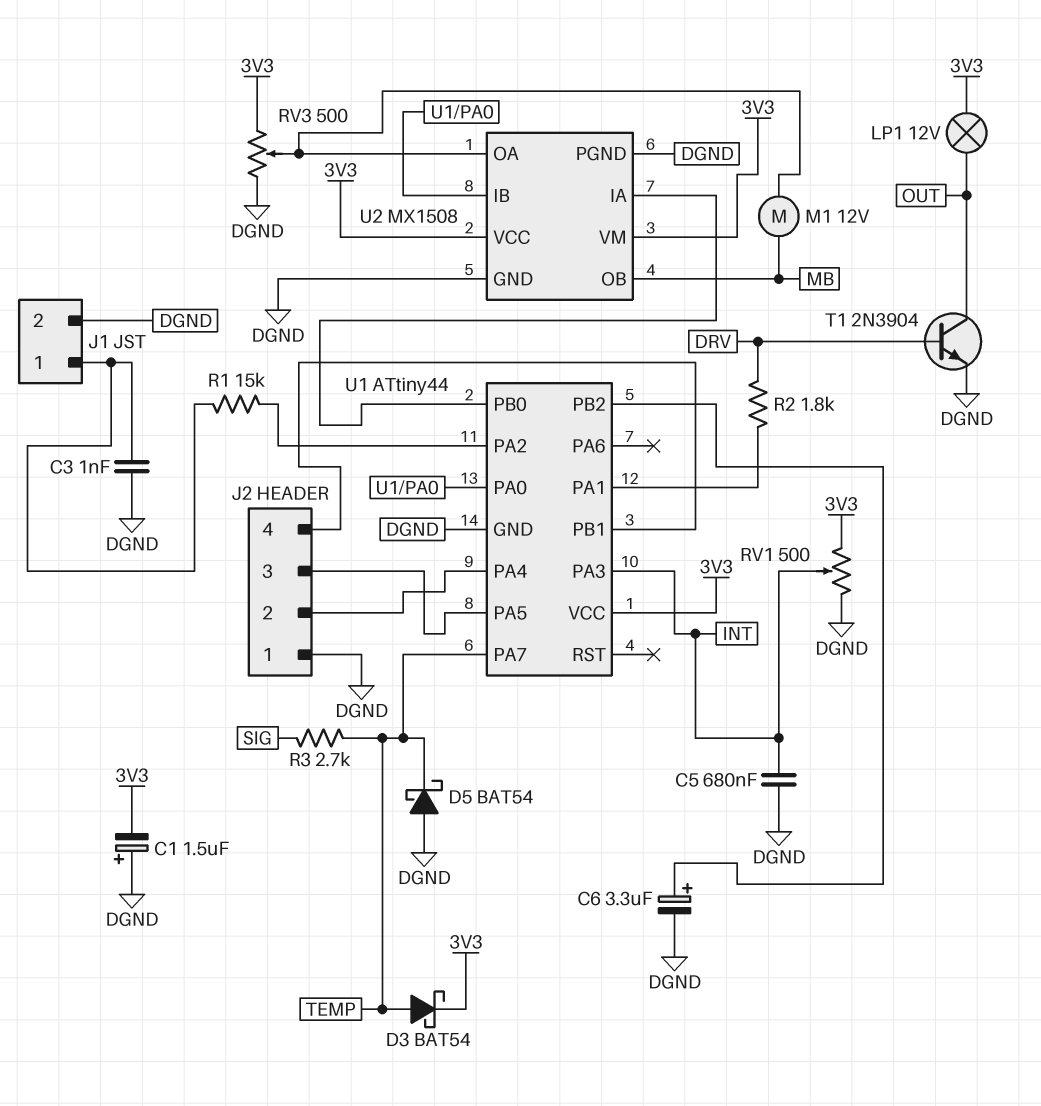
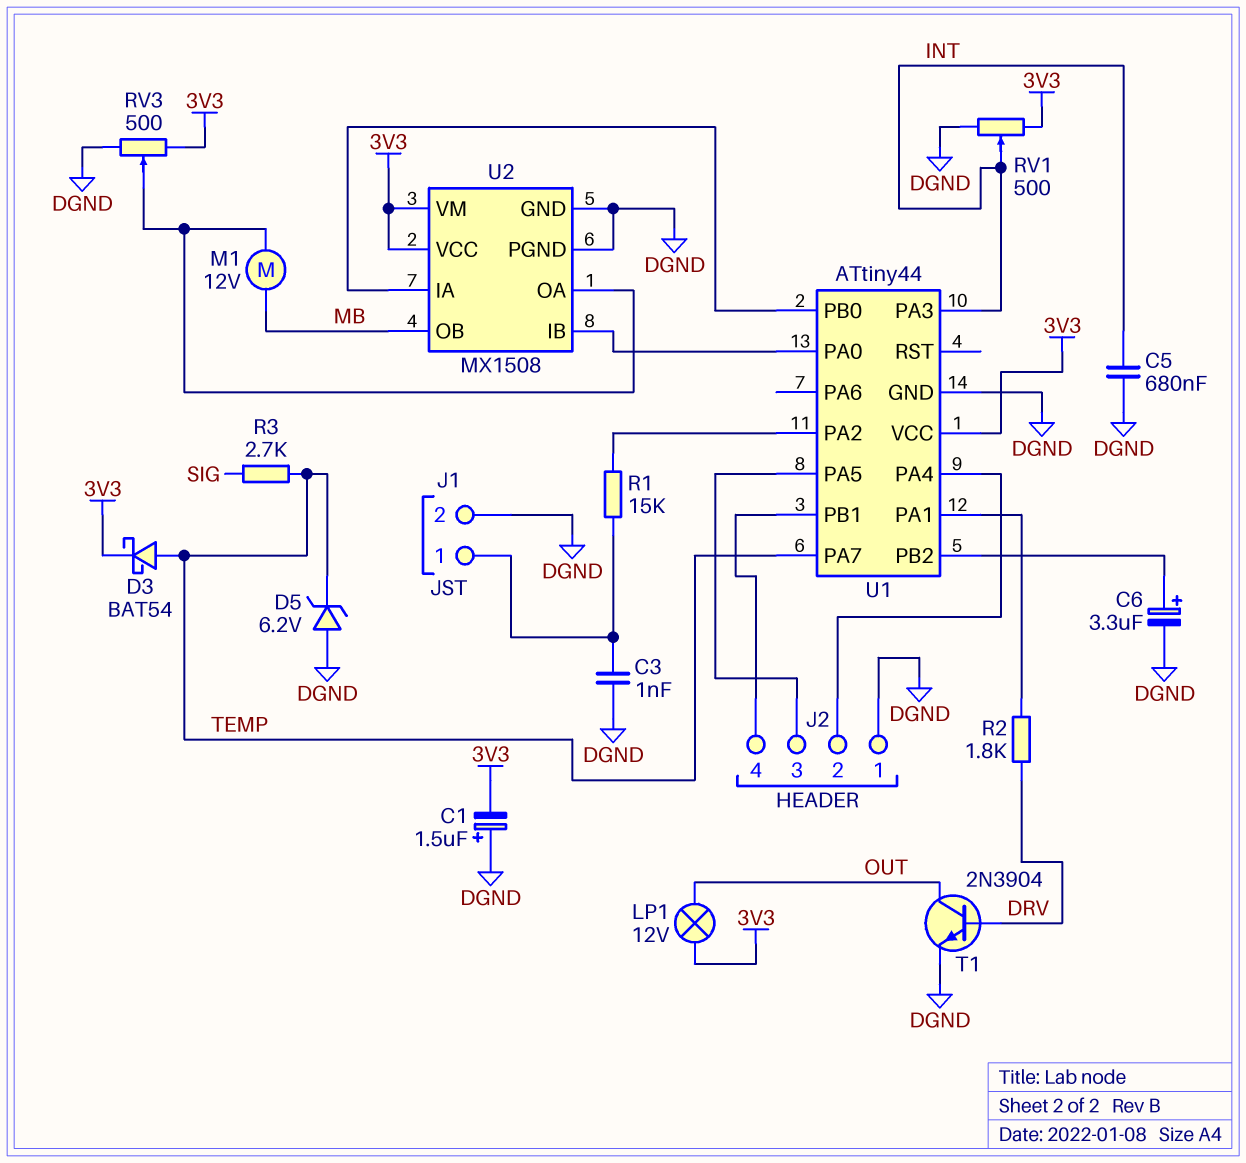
D5: schottky BAT54 (A DGND, K TEMP) -> zener 6.2V (A DGND, K TEMP)

